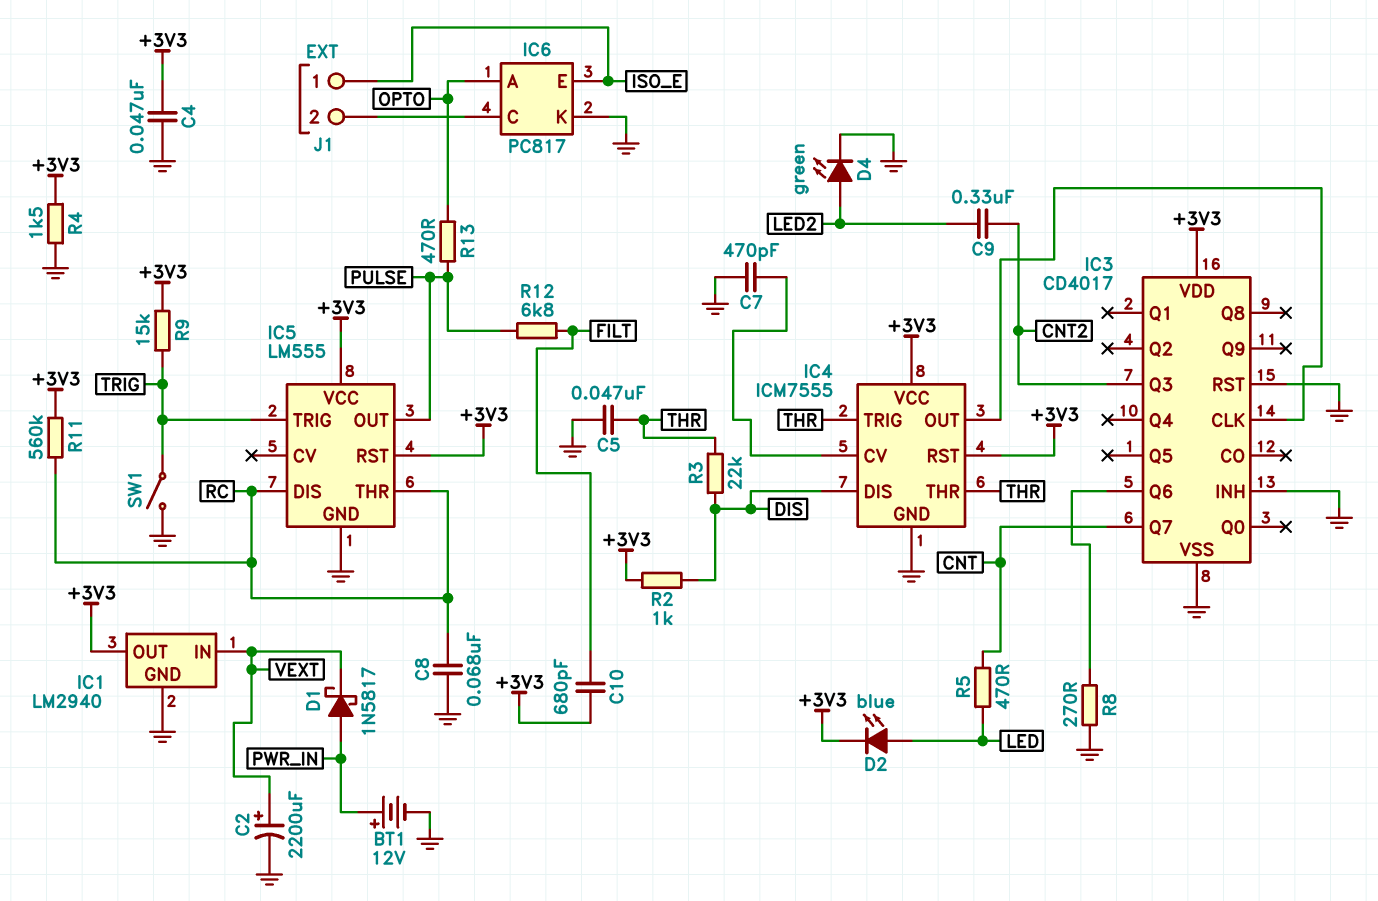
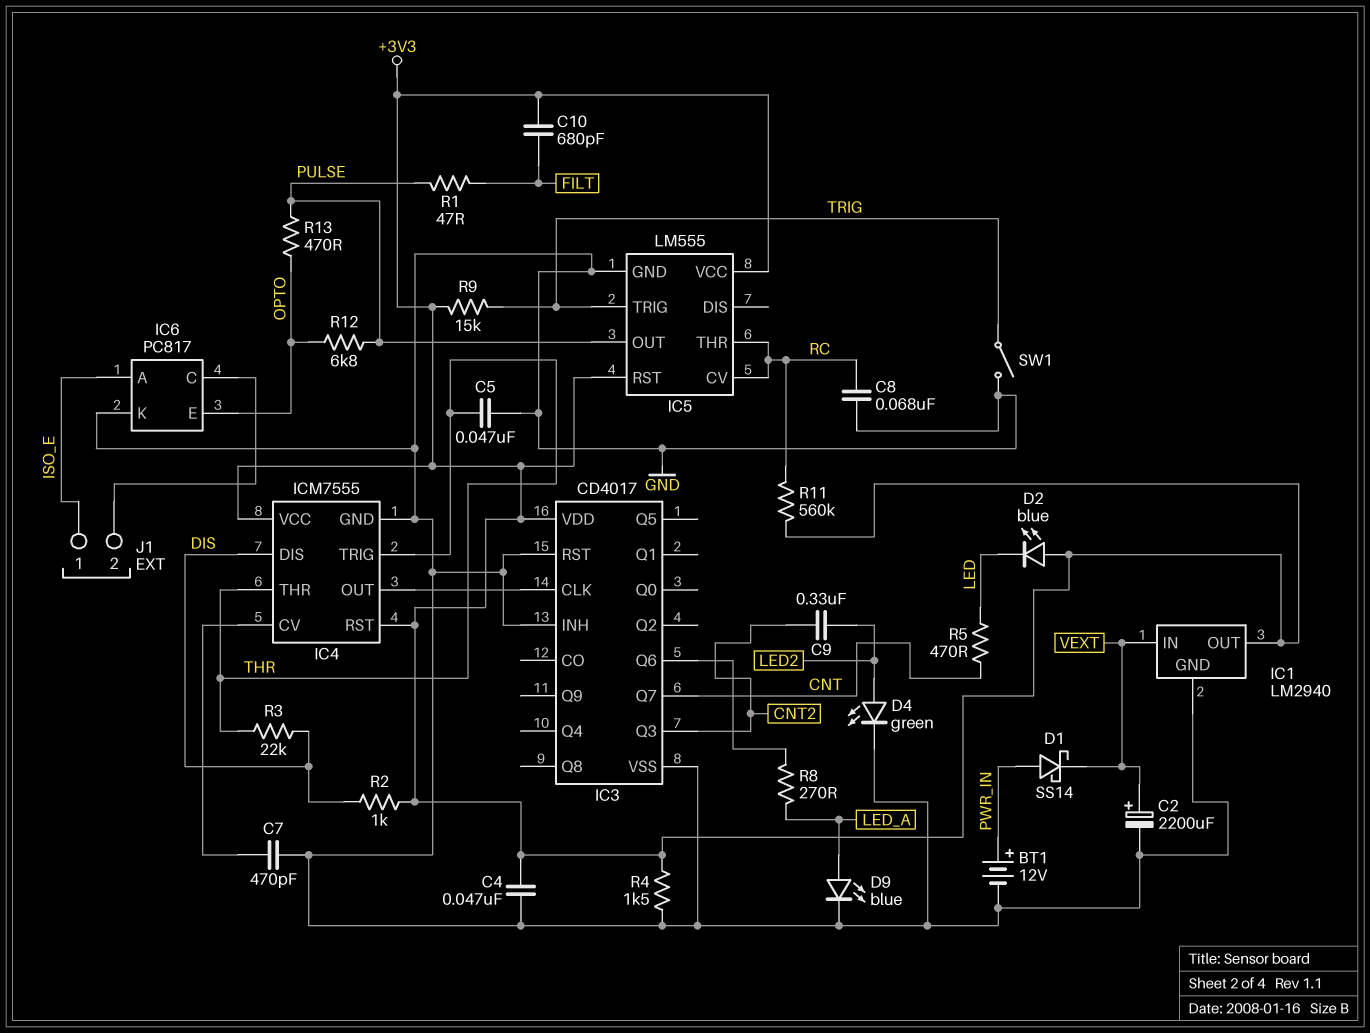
D1: schottky 1N5817 (A PWR_IN, K VEXT) -> schottky SS14 (A PWR_IN, K VEXT)
D2: LED blue (A LED, K +3V3) -> LED blue (A +3V3, K LED)
D9: none -> LED blue (A LED_A, K GND)
IC5 pin CV: none -> RC
IC5 pin DIS: RC -> none
IC6 pin A: OPTO -> ISO_E
IC6 pin E: ISO_E -> OPTO
R1: none -> 47 (FILT, PULSE)
R8: 270 (GND, IC3/Q6) -> 270 (IC3/Q6, LED_A)
R12: 6.8k (FILT, PULSE) -> 6.8k (OPTO, PULSE)

